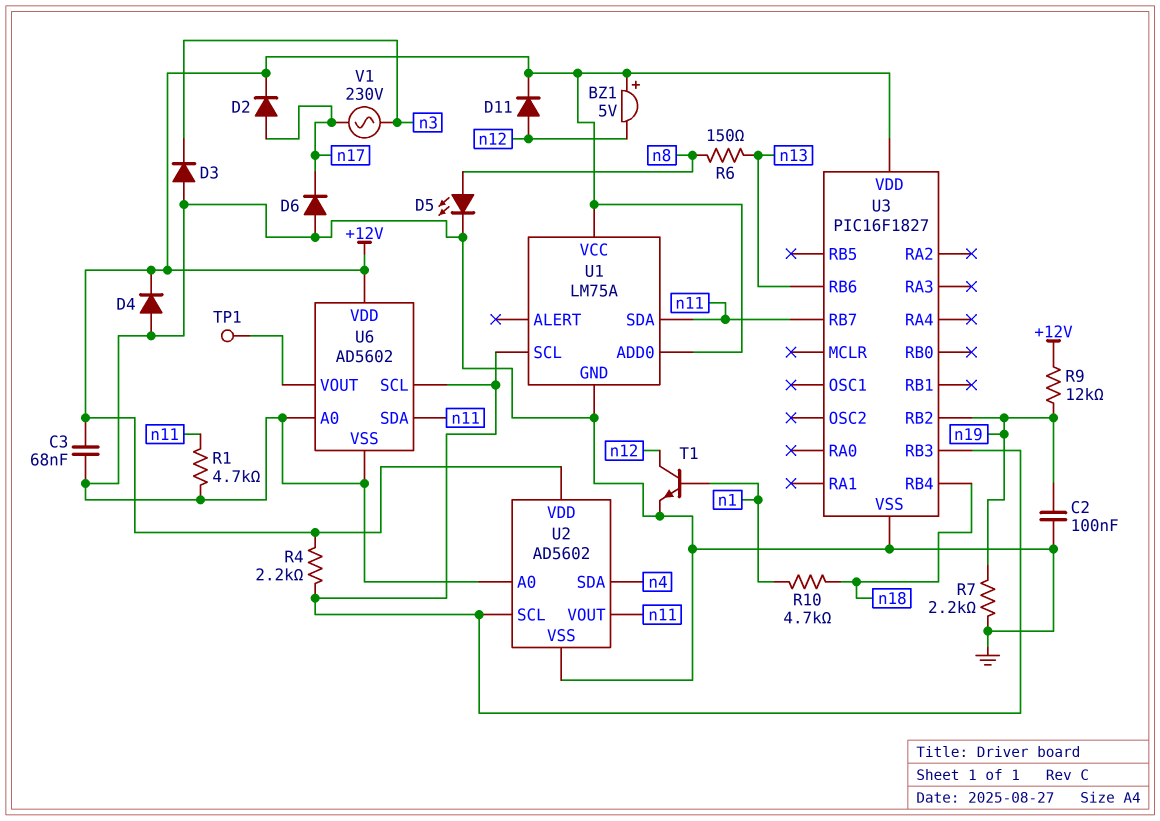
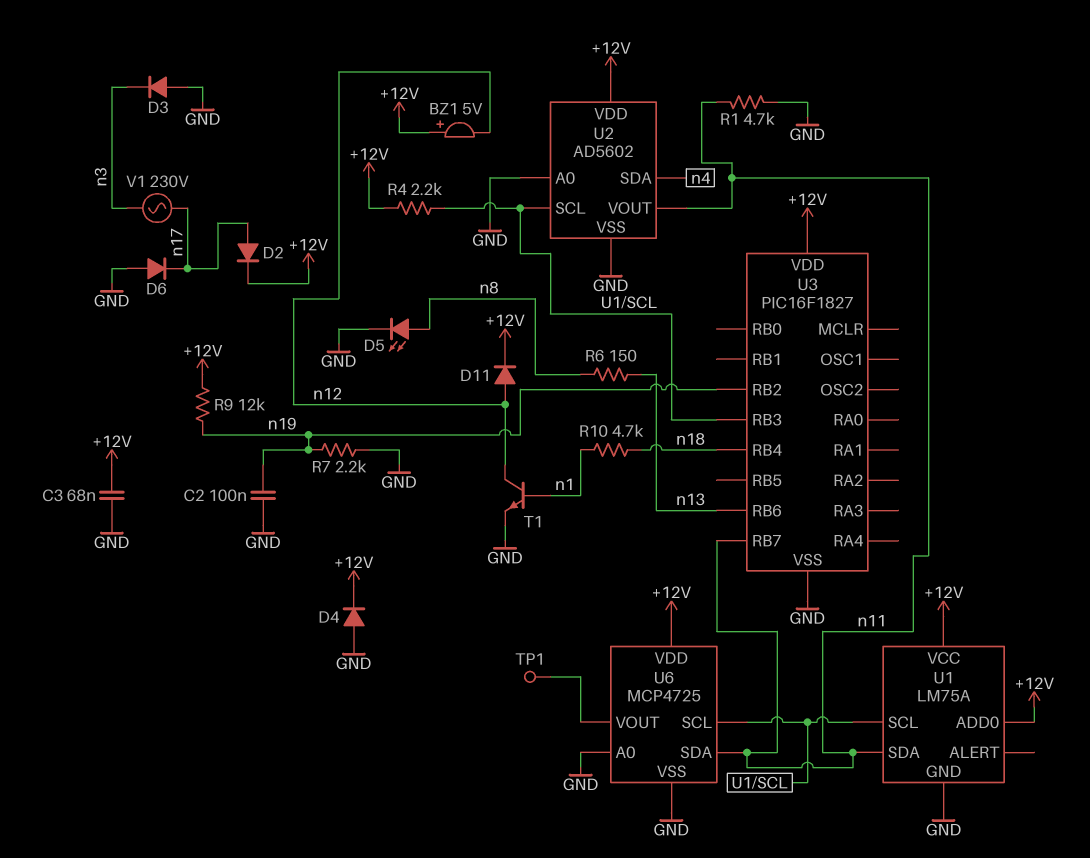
U6: AD5602 -> MCP4725

